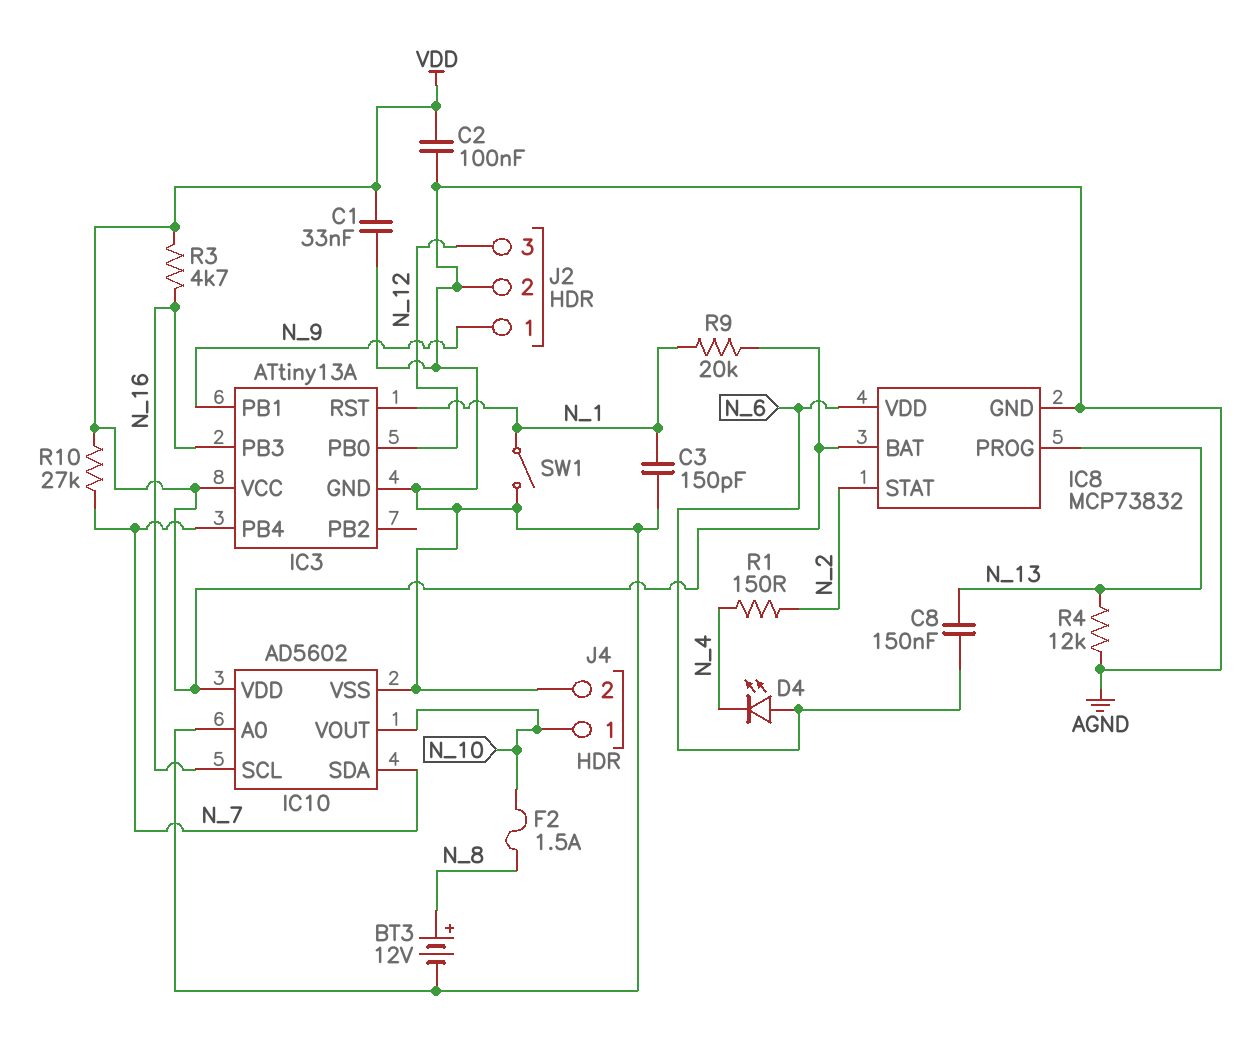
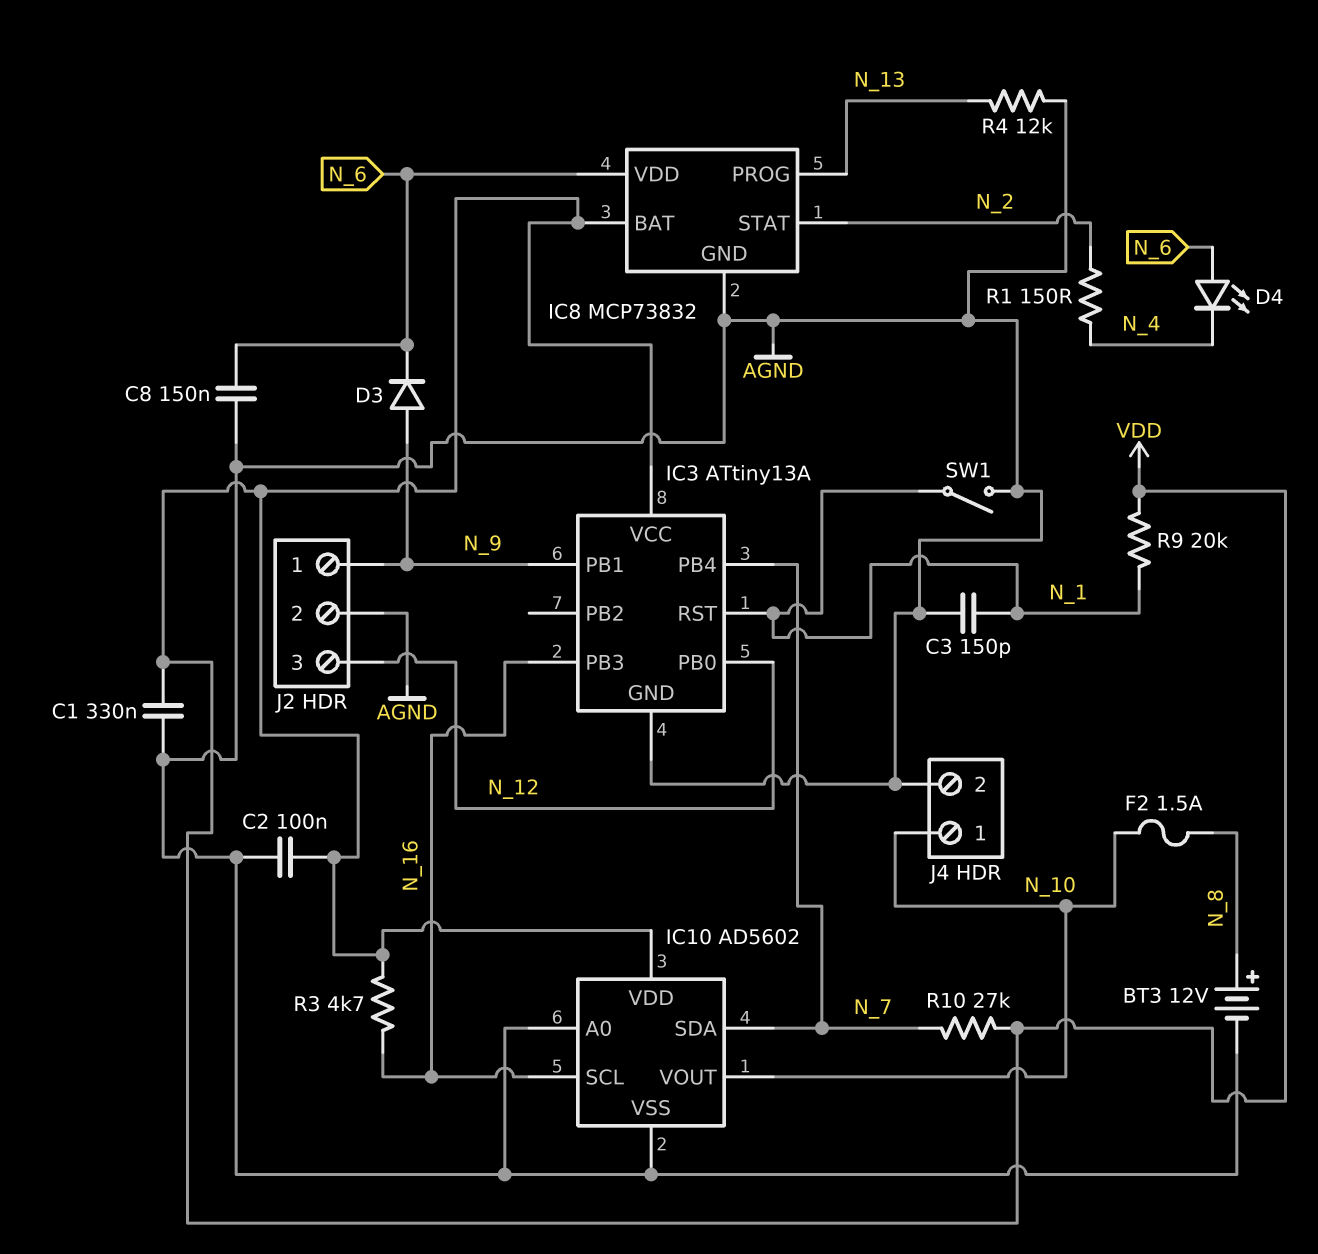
C1: 33nF (AGND, VDD) -> 330nF (AGND, VDD)
C8: 150nF (N_6, N_13) -> 150nF (AGND, N_6)
D3: none -> diode (A N_9, K N_6)

